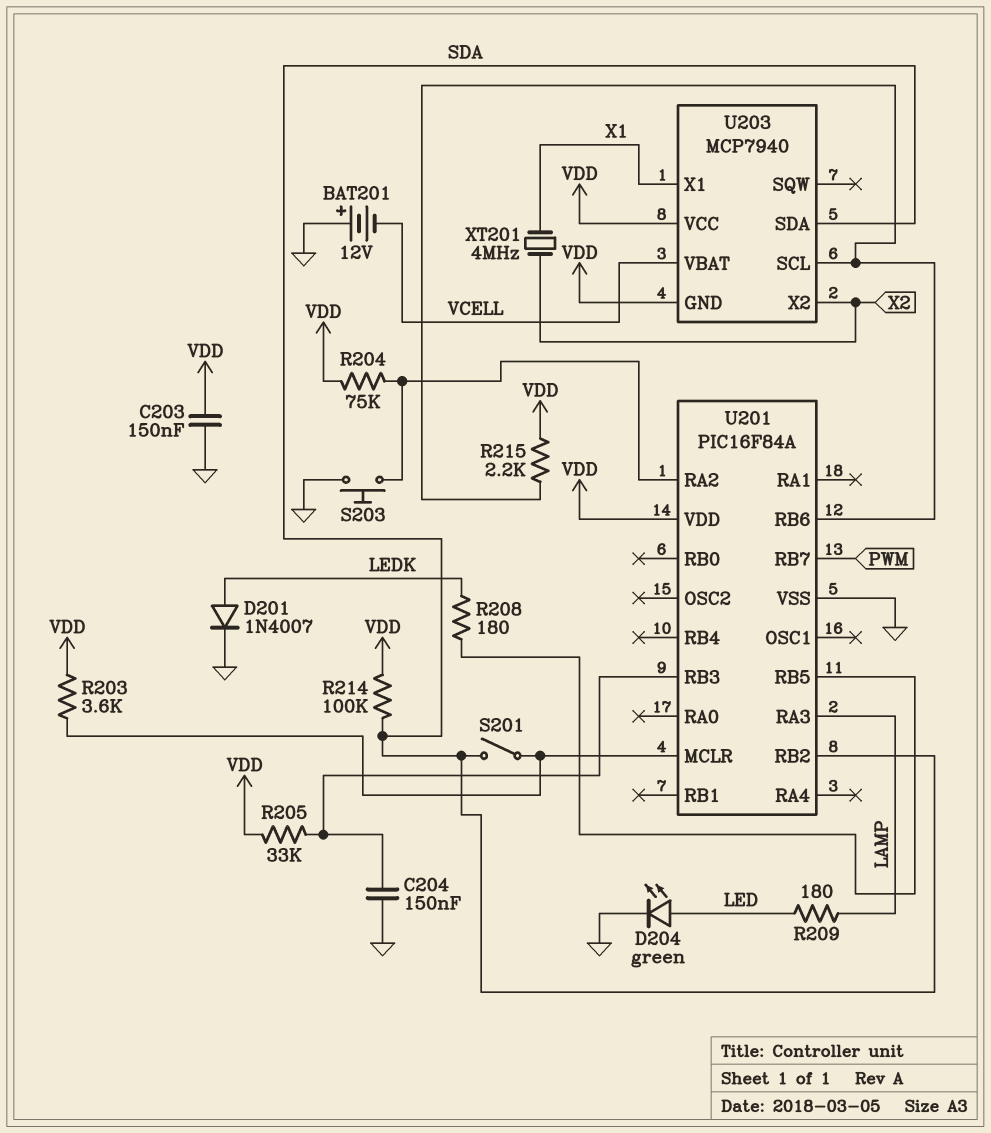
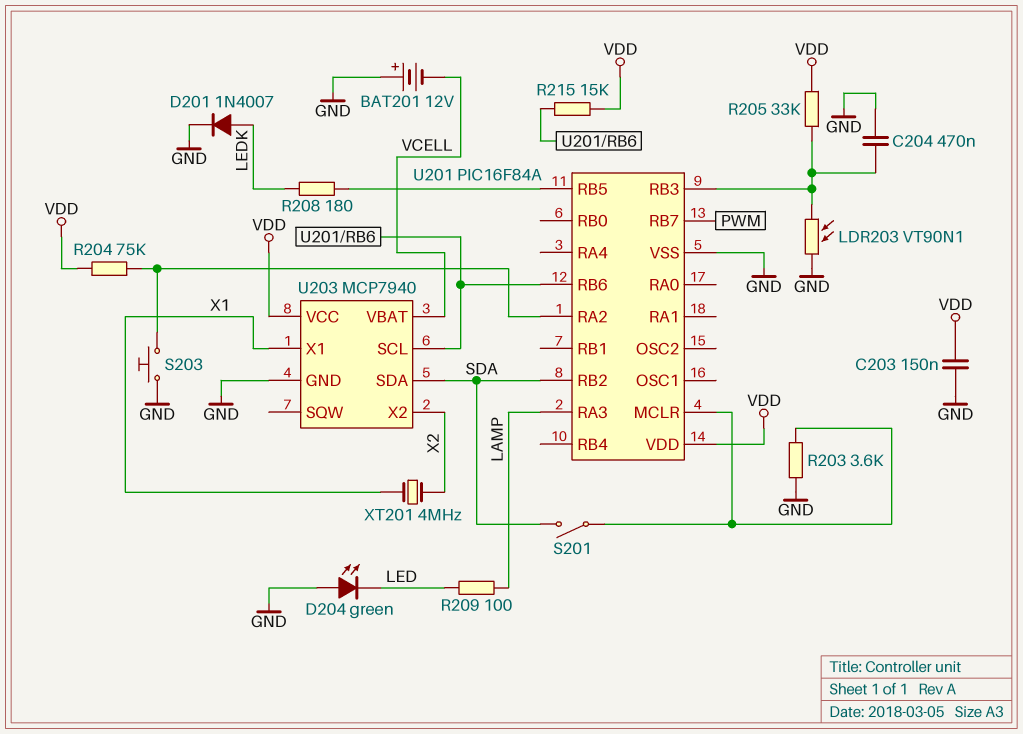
C204: 150nF (GND, U201/RB3) -> 470nF (GND, U201/RB3)
D204: LED green (A LED, K GND) -> LED green (A GND, K LED)
LDR203: none -> VT90N1 (GND, U201/RB3)
R203: 3.6k (U201/MCLR, VDD) -> 3.6k (GND, U201/MCLR)
R209: 180 (LAMP, LED) -> 100 (LAMP, LED)
R214: 100k (SDA, VDD) -> none
R215: 2.2k (U201/RB6, VDD) -> 15k (U201/RB6, VDD)
U203 pin GND: VDD -> GND

